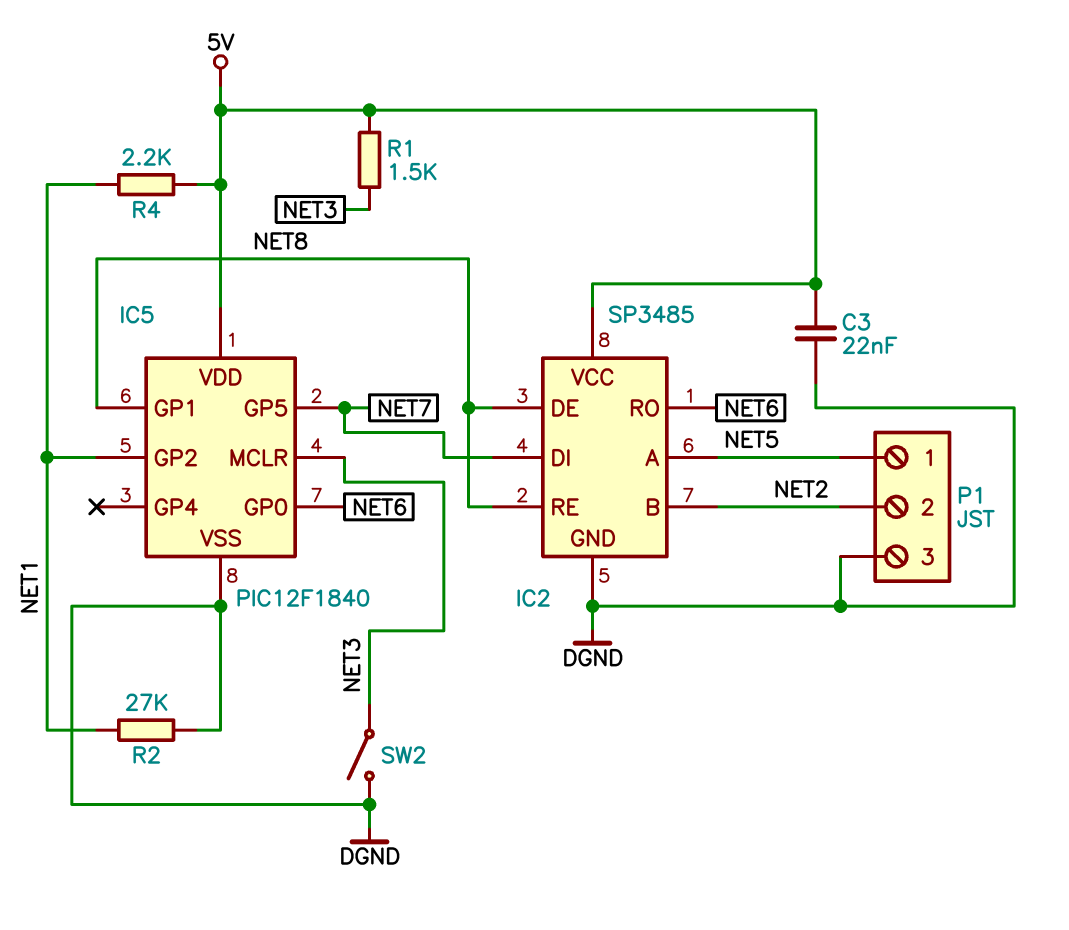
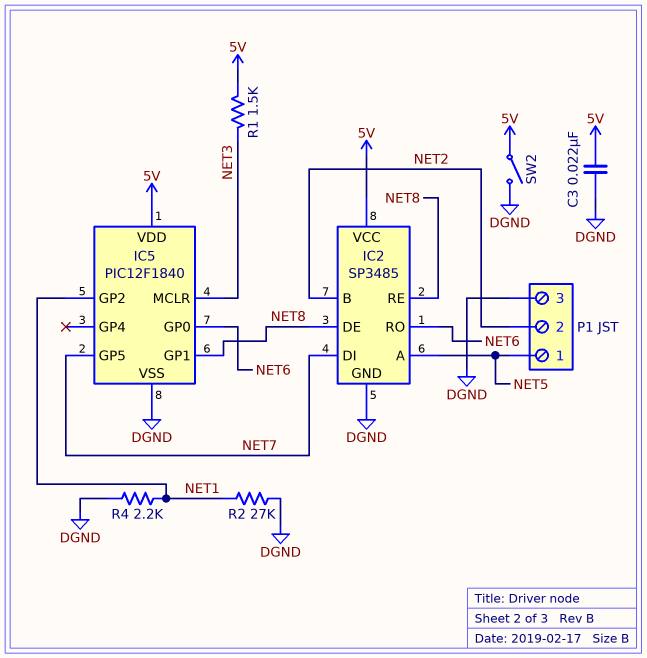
R4: 2.2k (5V, NET1) -> 2.2k (DGND, NET1)
SW2: switch (DGND, NET3) -> switch (5V, DGND)

